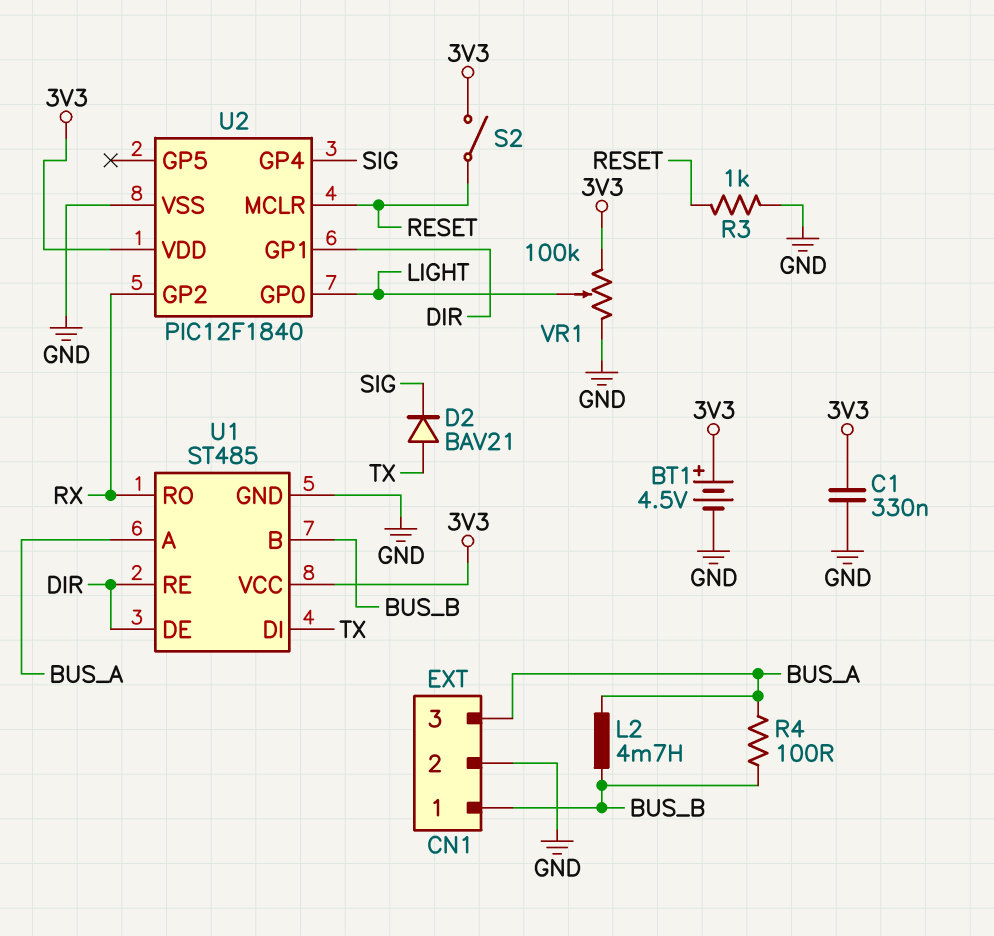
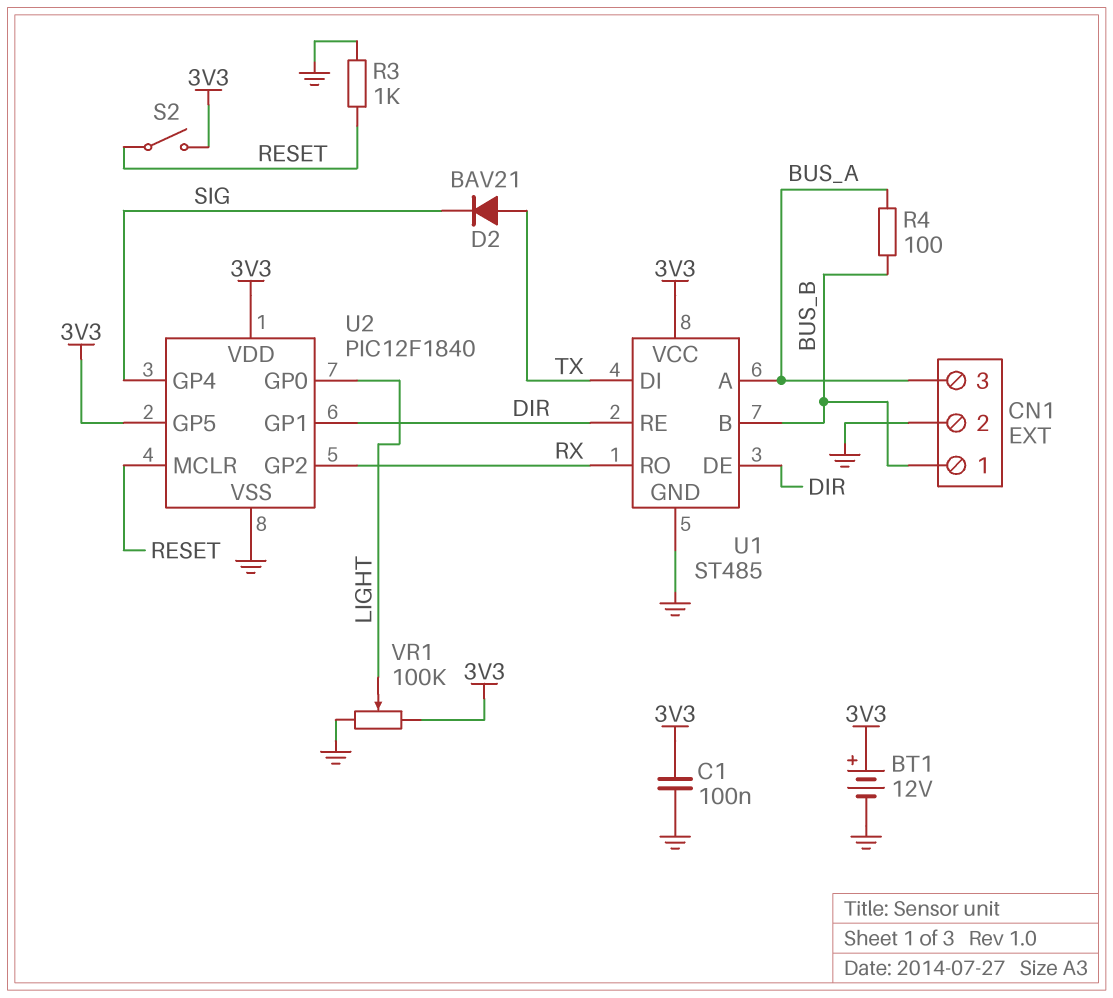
BT1: 4.5V (plus 3V3, minus GND) -> 12V (plus 3V3, minus GND)
C1: 330nF (3V3, GND) -> 100nF (3V3, GND)
L2: 4.7mH (BUS_A, BUS_B) -> none
U2 pin GP5: none -> 3V3

